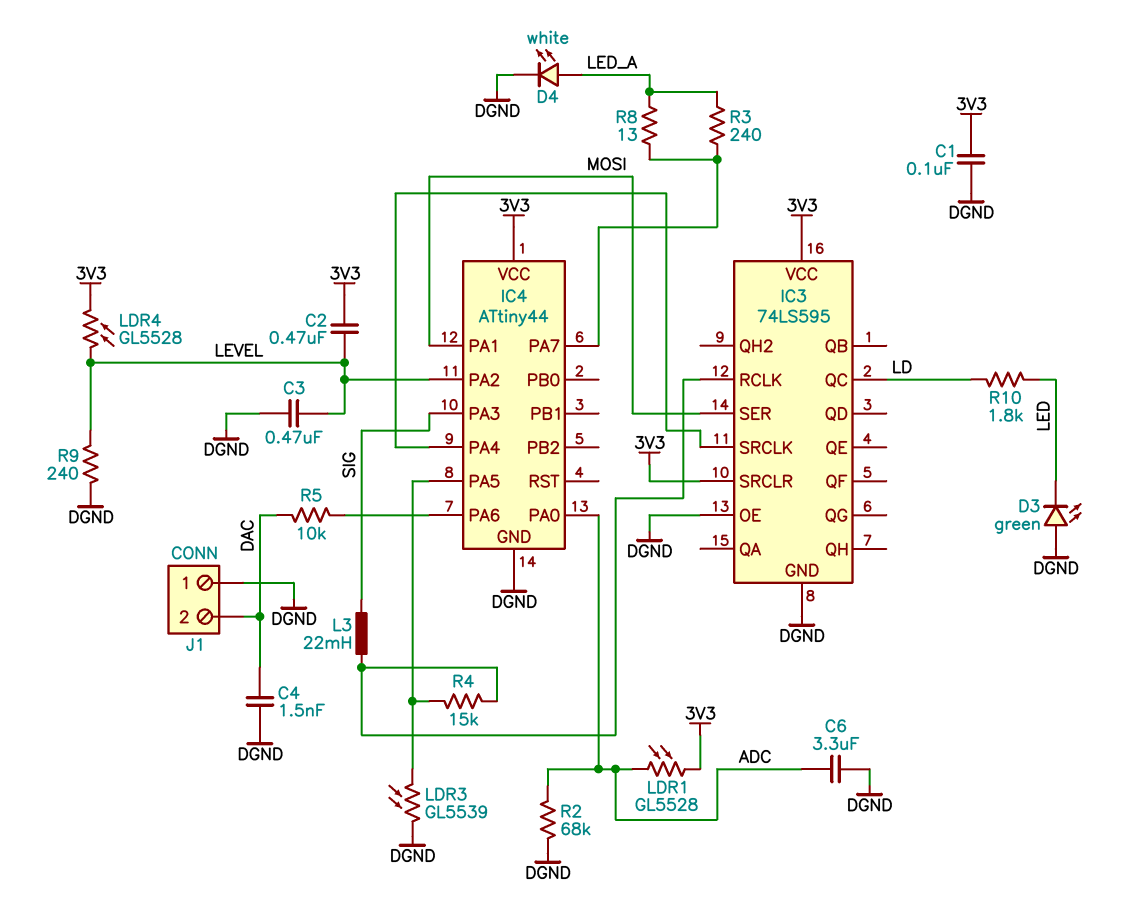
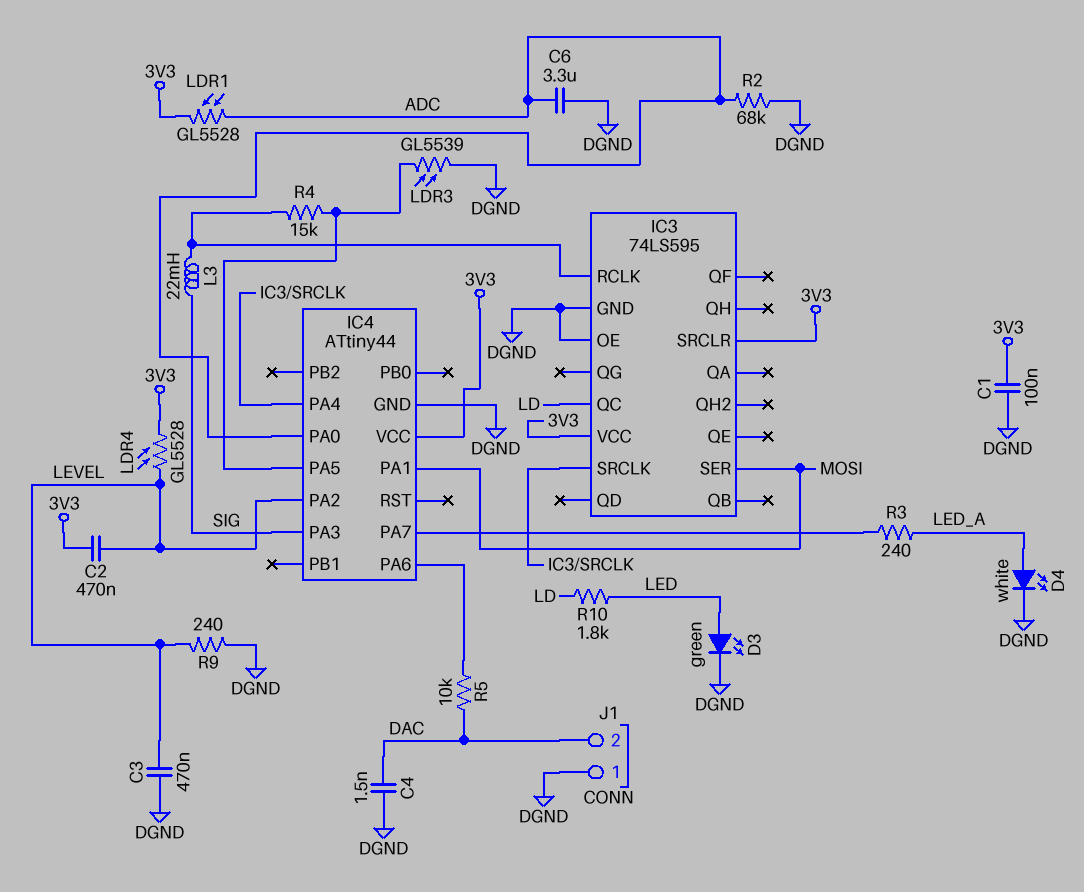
D3: LED green (A DGND, K LED) -> LED green (A LED, K DGND)
R8: 13 (IC4/PA7, LED_A) -> none

